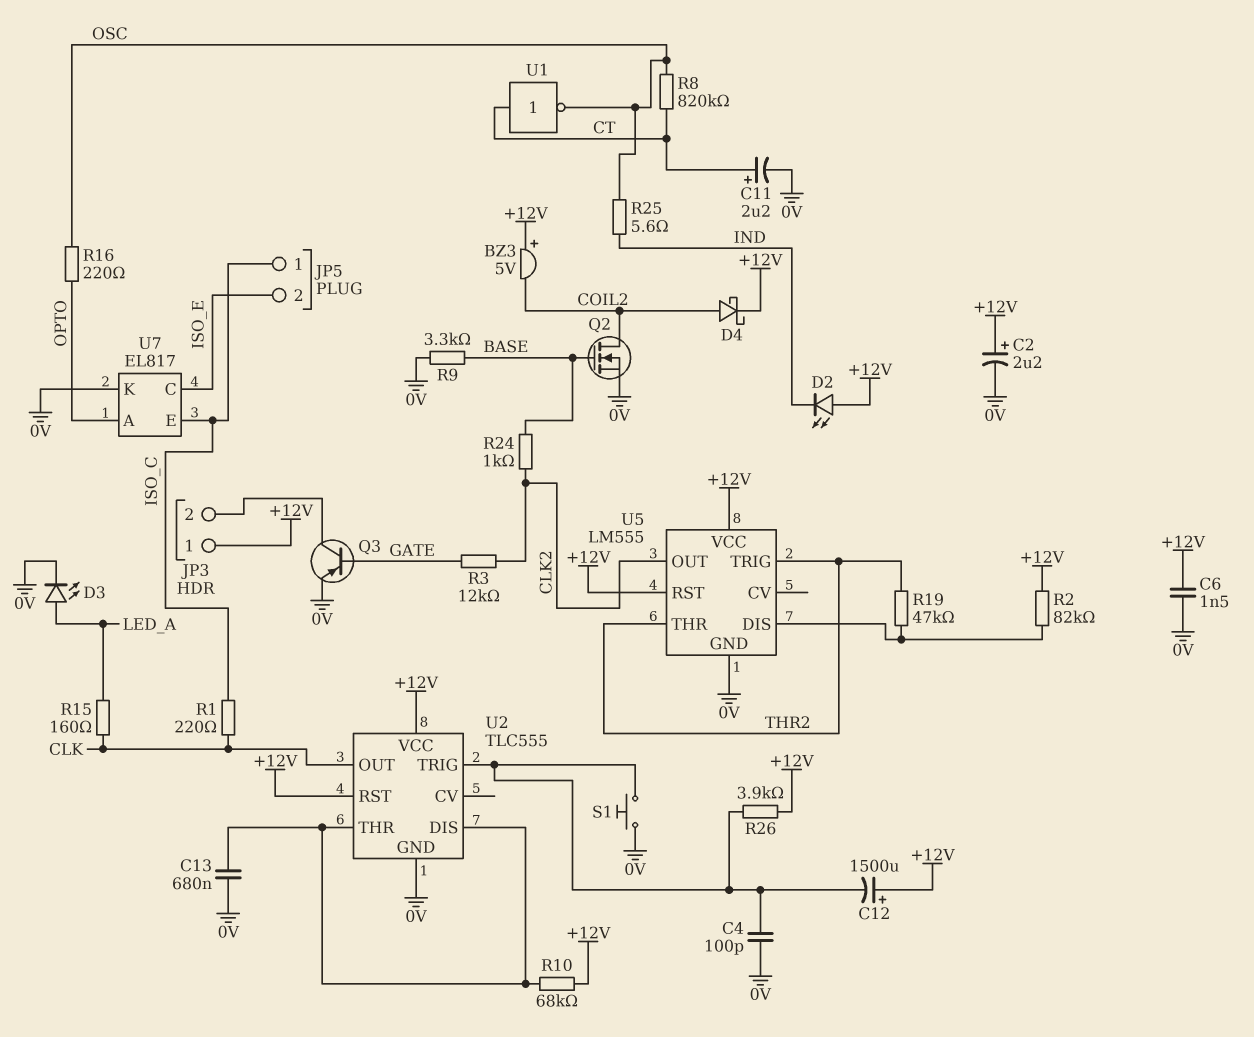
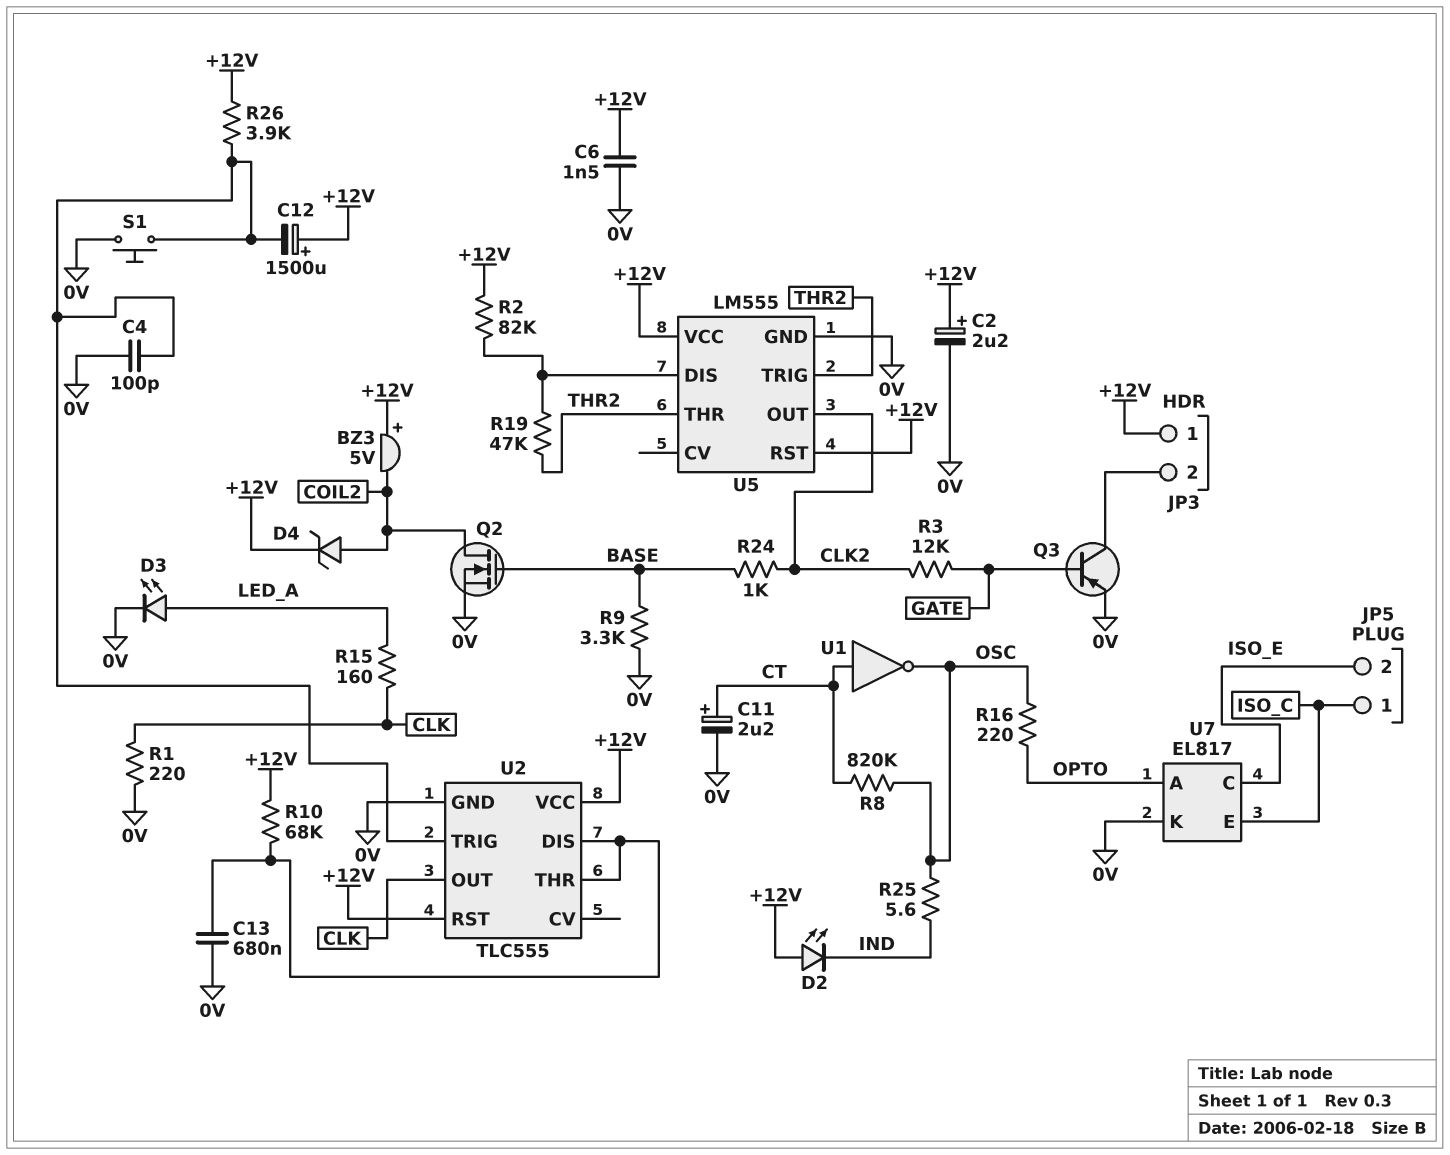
D4: schottky (A COIL2, K +12V) -> zener (A COIL2, K +12V)
R1: 220 (CLK, ISO_C) -> 220 (0V, CLK)

